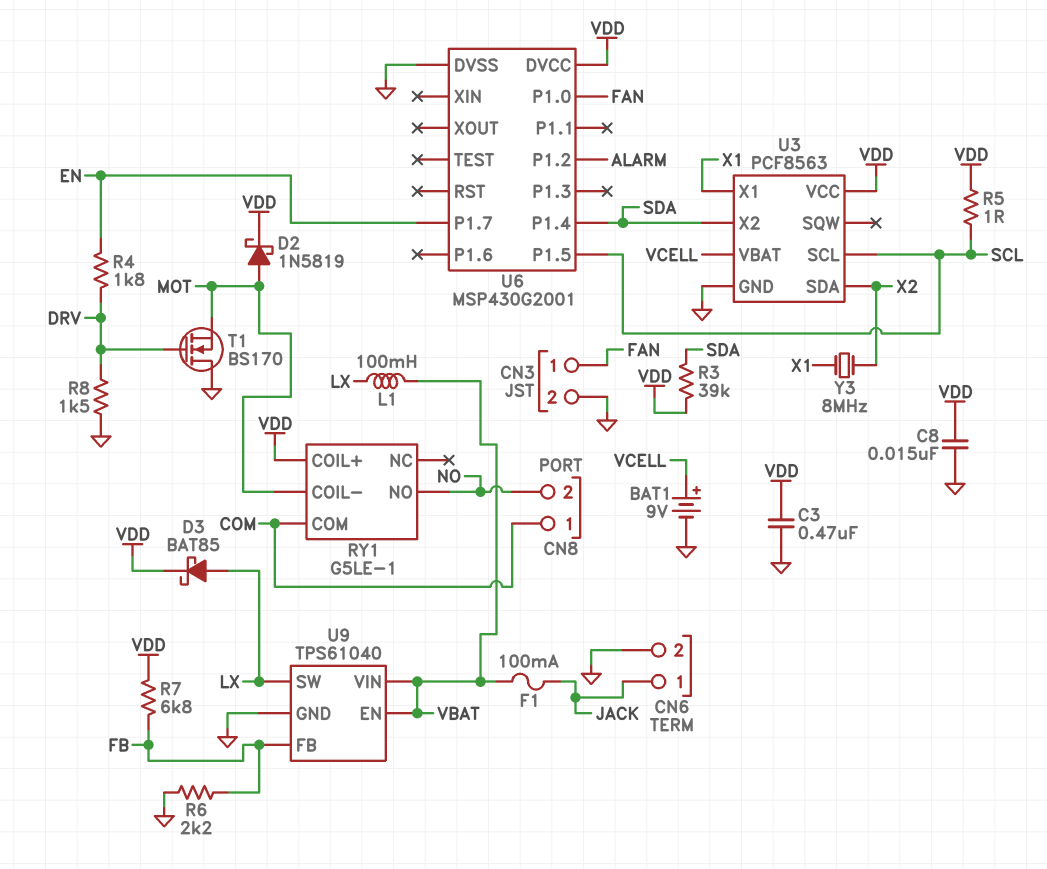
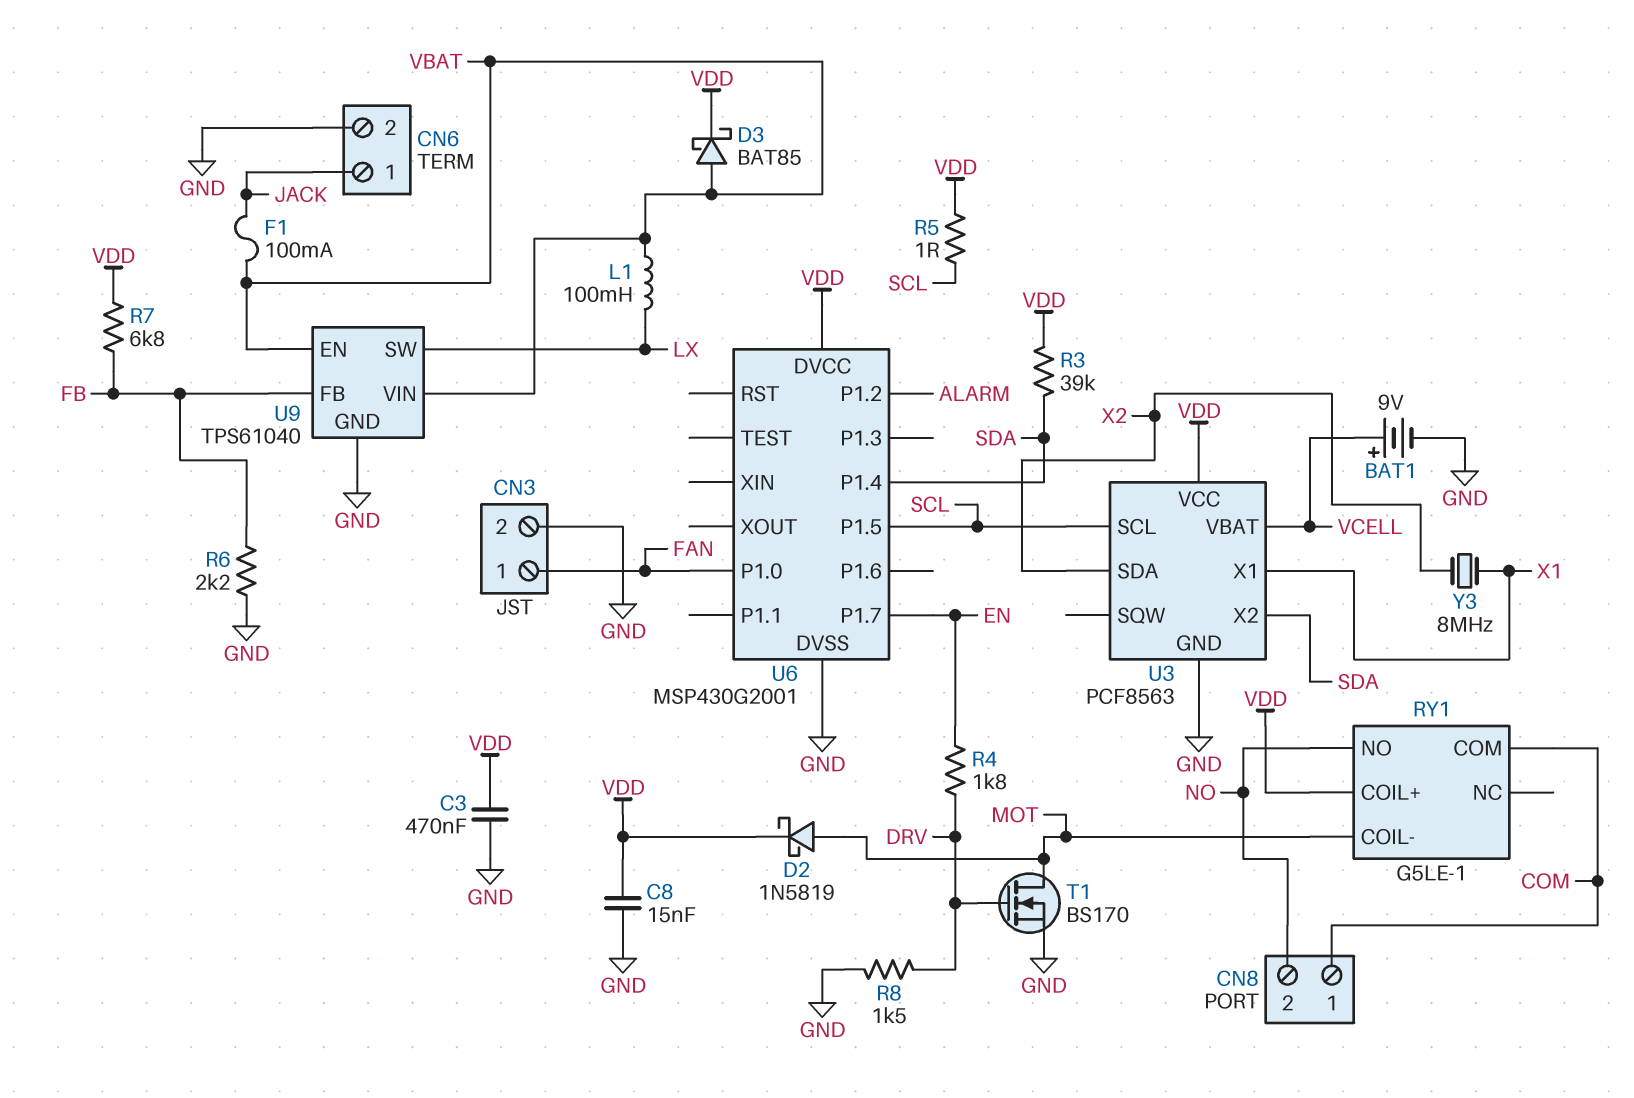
D3: schottky BAT85 (A LX, K VDD) -> schottky BAT85 (A VBAT, K VDD)
T1: NMOS BS170 (G DRV, D GND, S MOT) -> NMOS BS170 (G DRV, D MOT, S GND)

